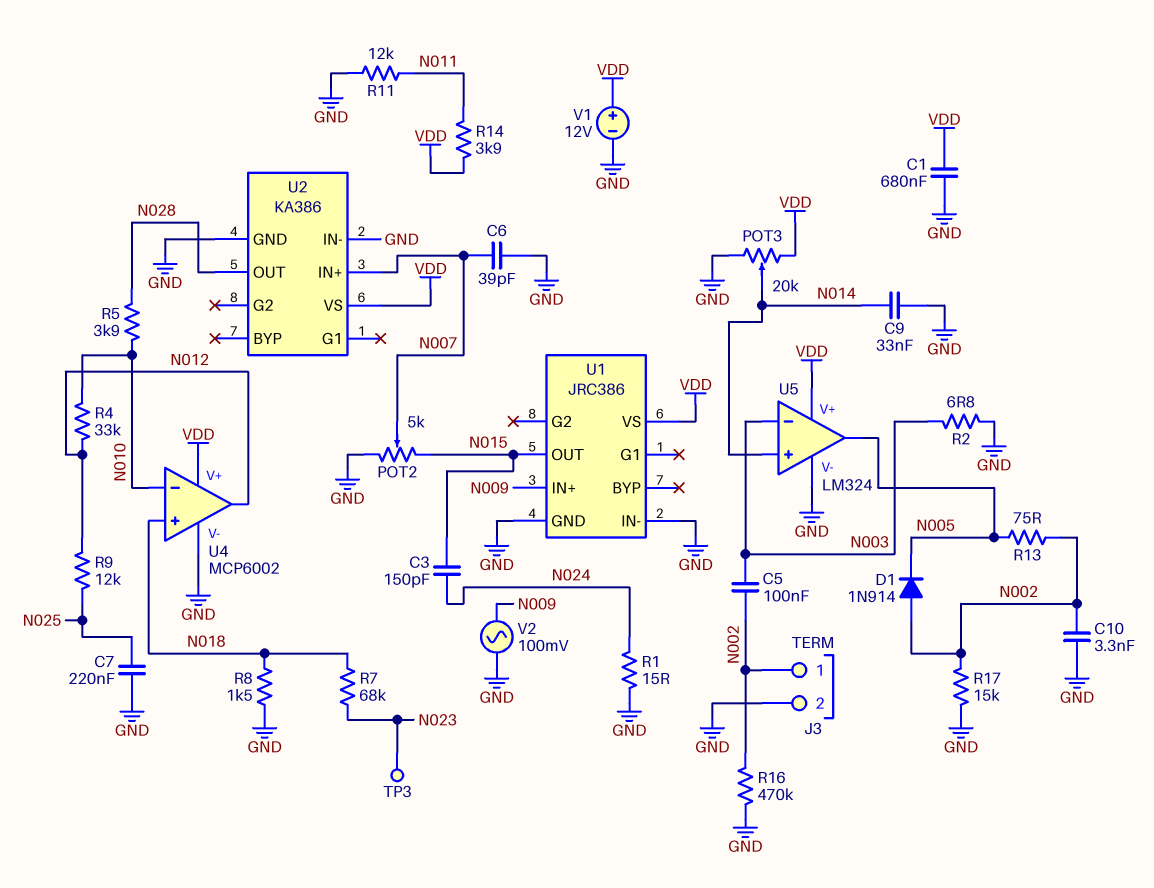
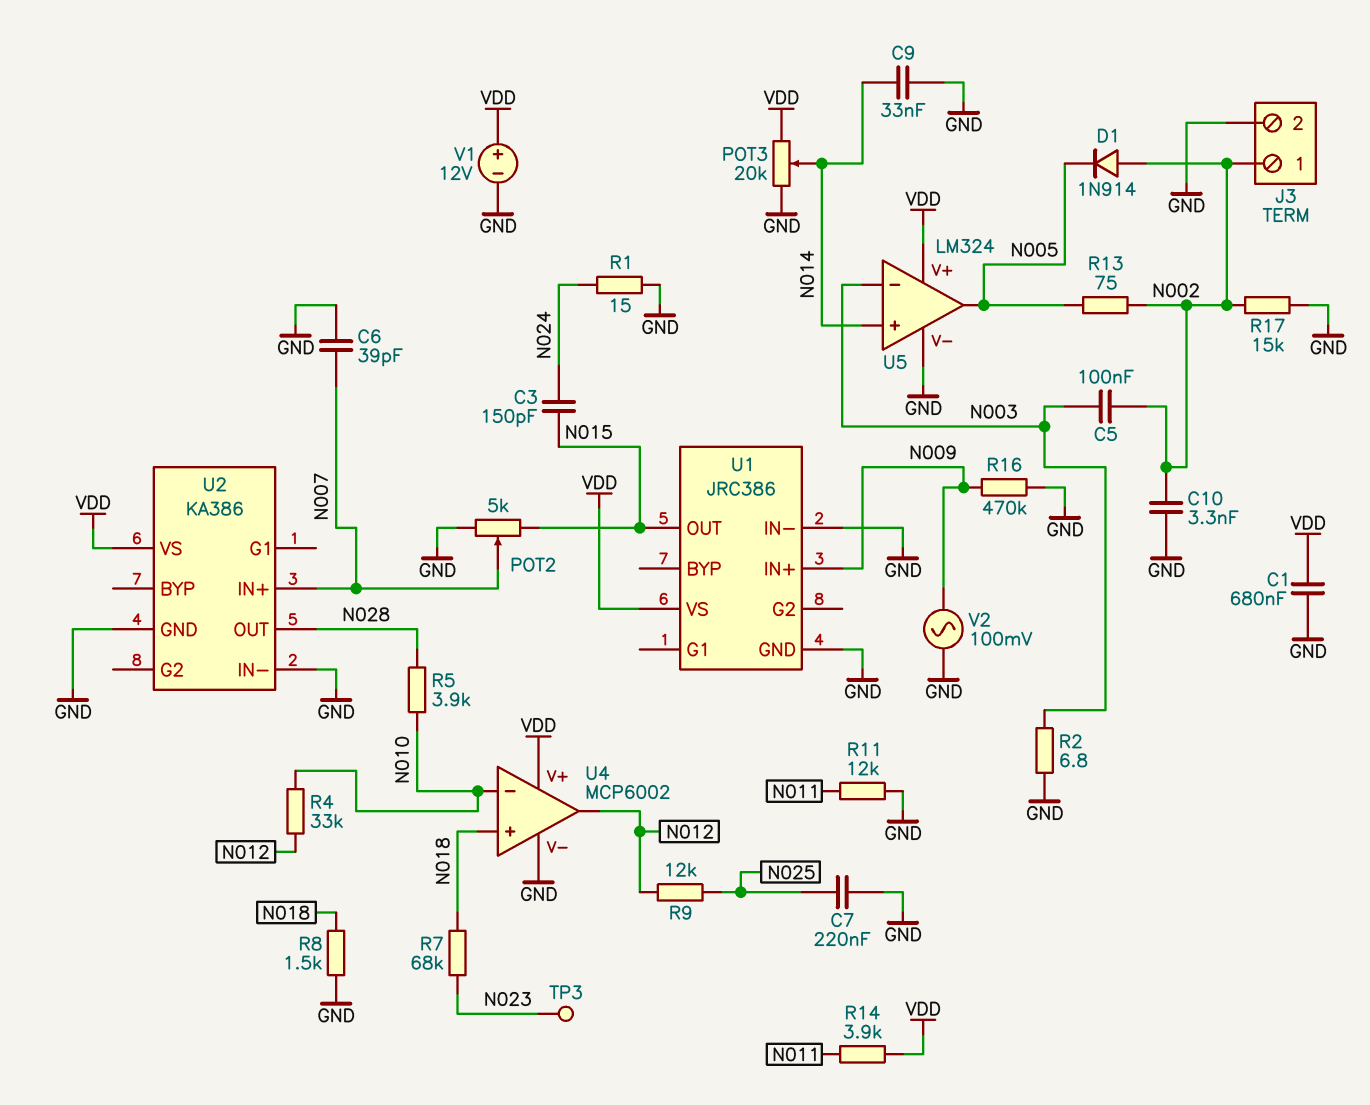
R16: 470k (GND, N002) -> 470k (GND, N009)

